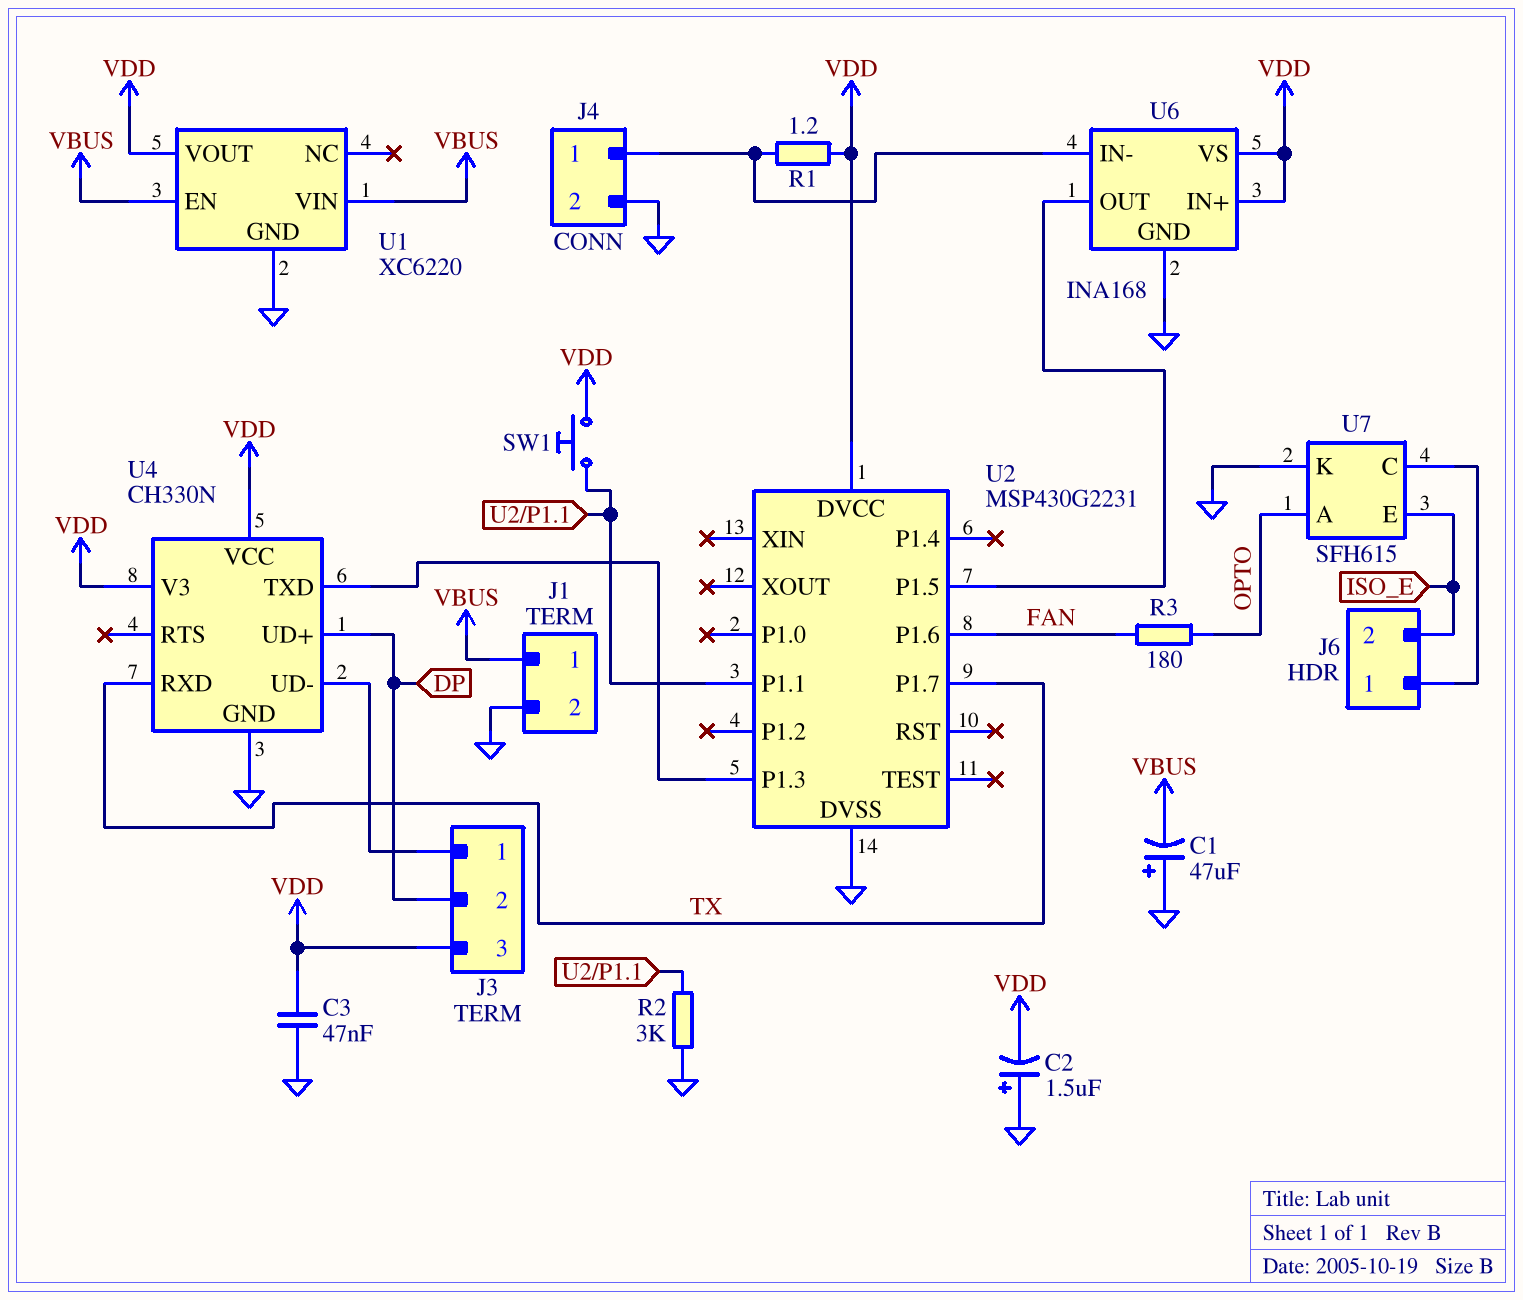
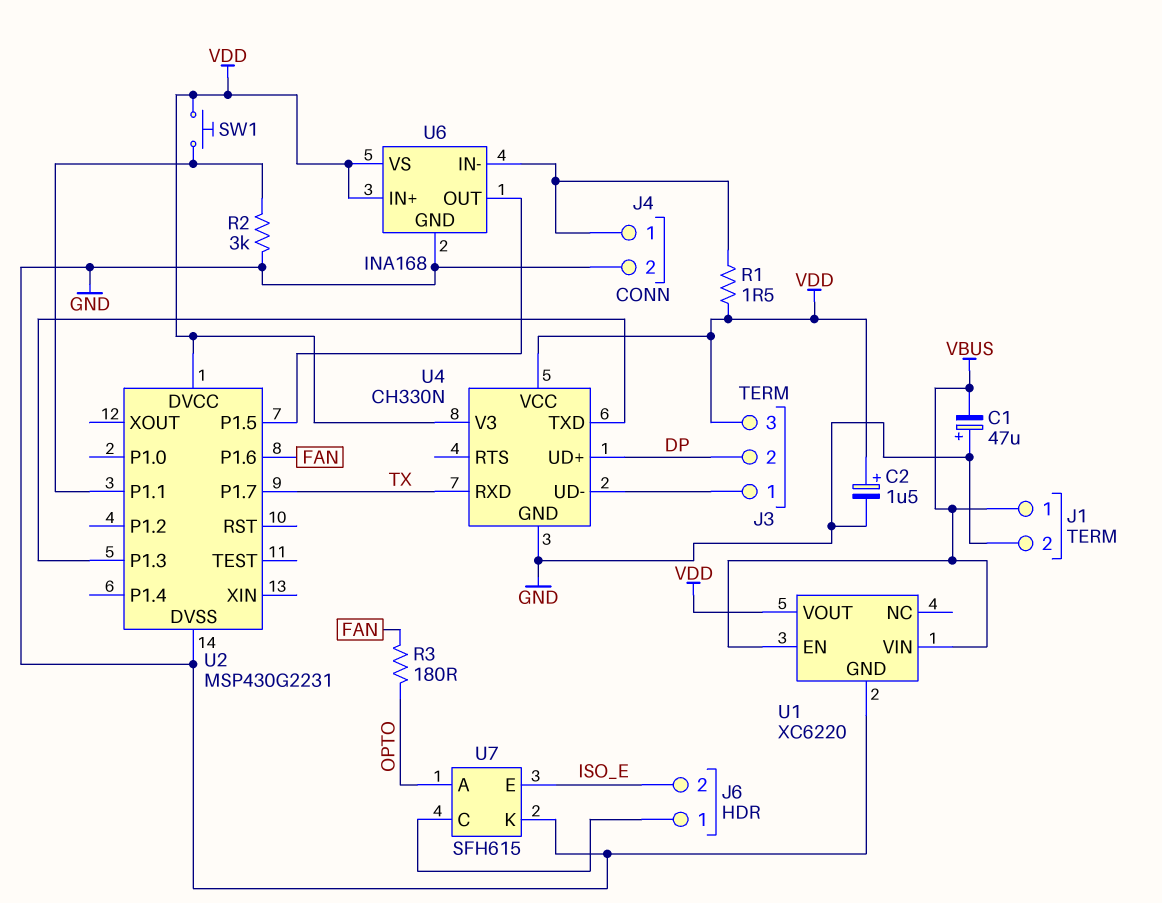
C2: 1.5uF (plus GND, minus VDD) -> 1.5uF (plus VDD, minus GND)
C3: 47nF (GND, VDD) -> none
R1: 1.2 (J4/1, VDD) -> 1.5 (J4/1, VDD)

